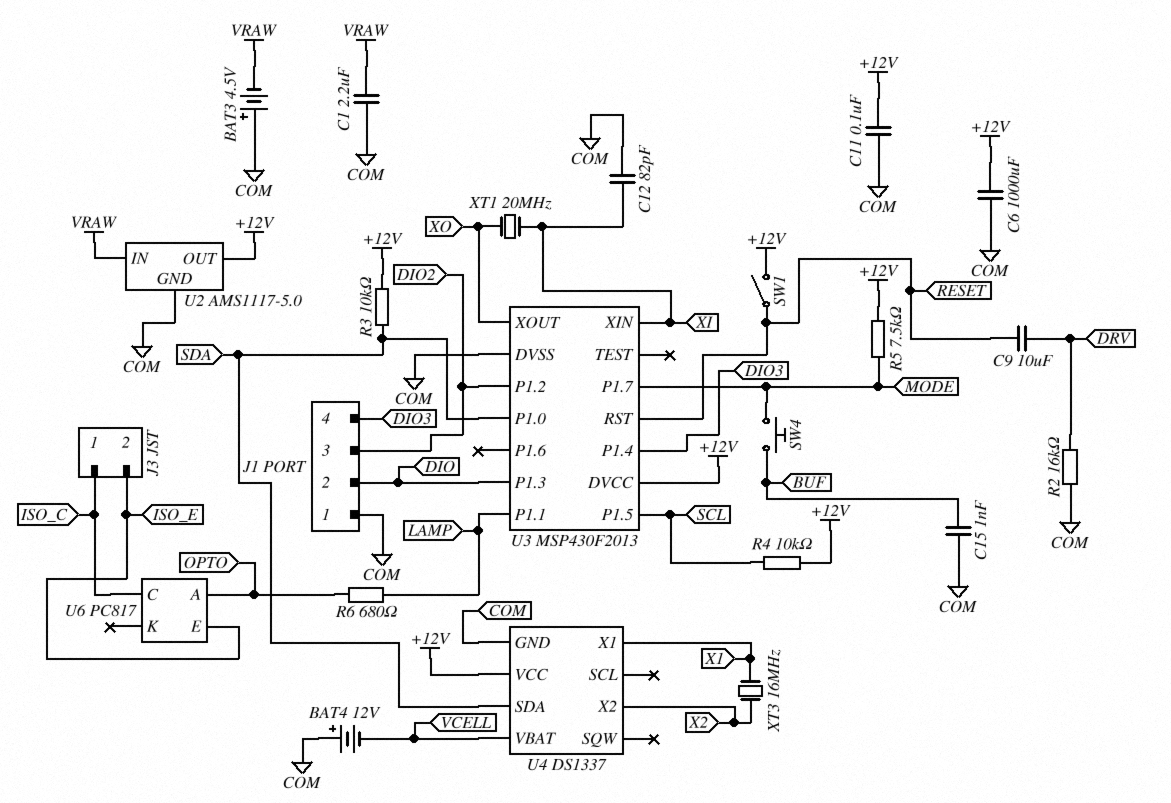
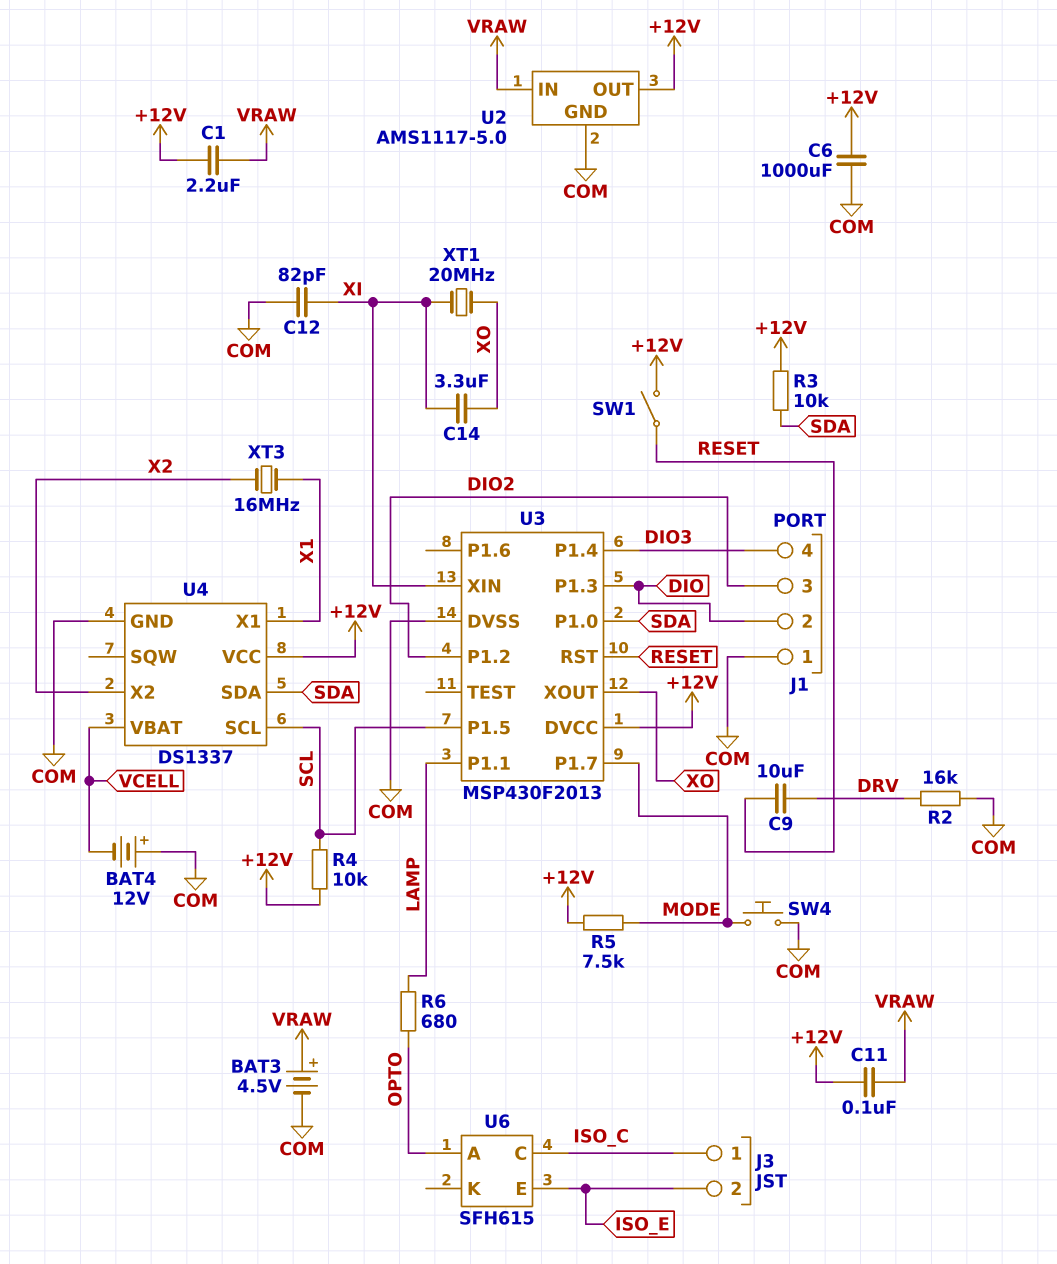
BAT3: 4.5V (plus COM, minus VRAW) -> 4.5V (plus VRAW, minus COM)
C1: 2.2uF (COM, VRAW) -> 2.2uF (+12V, VRAW)
C11: 100nF (+12V, COM) -> 100nF (+12V, VRAW)
C14: none -> 3.3uF (XI, XO)
C15: 1nF (BUF, COM) -> none
SW4: button (BUF, MODE) -> button (COM, MODE)
U4 pin SCL: none -> SCL
U6: PC817 -> SFH615

